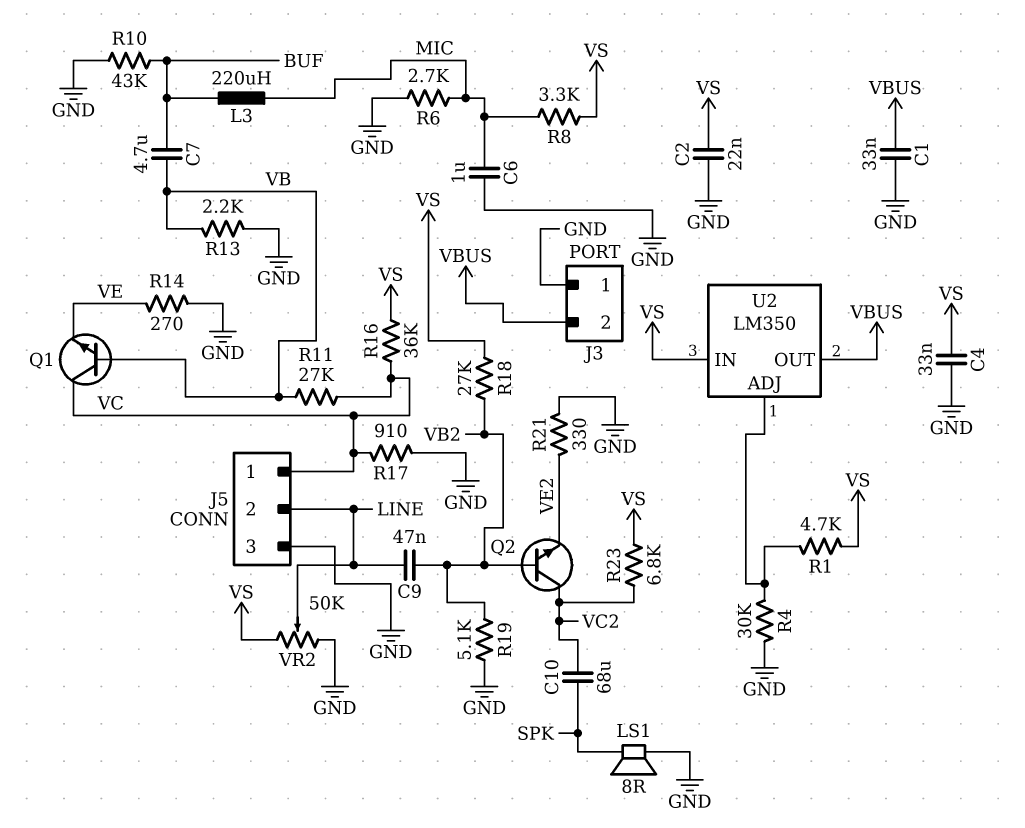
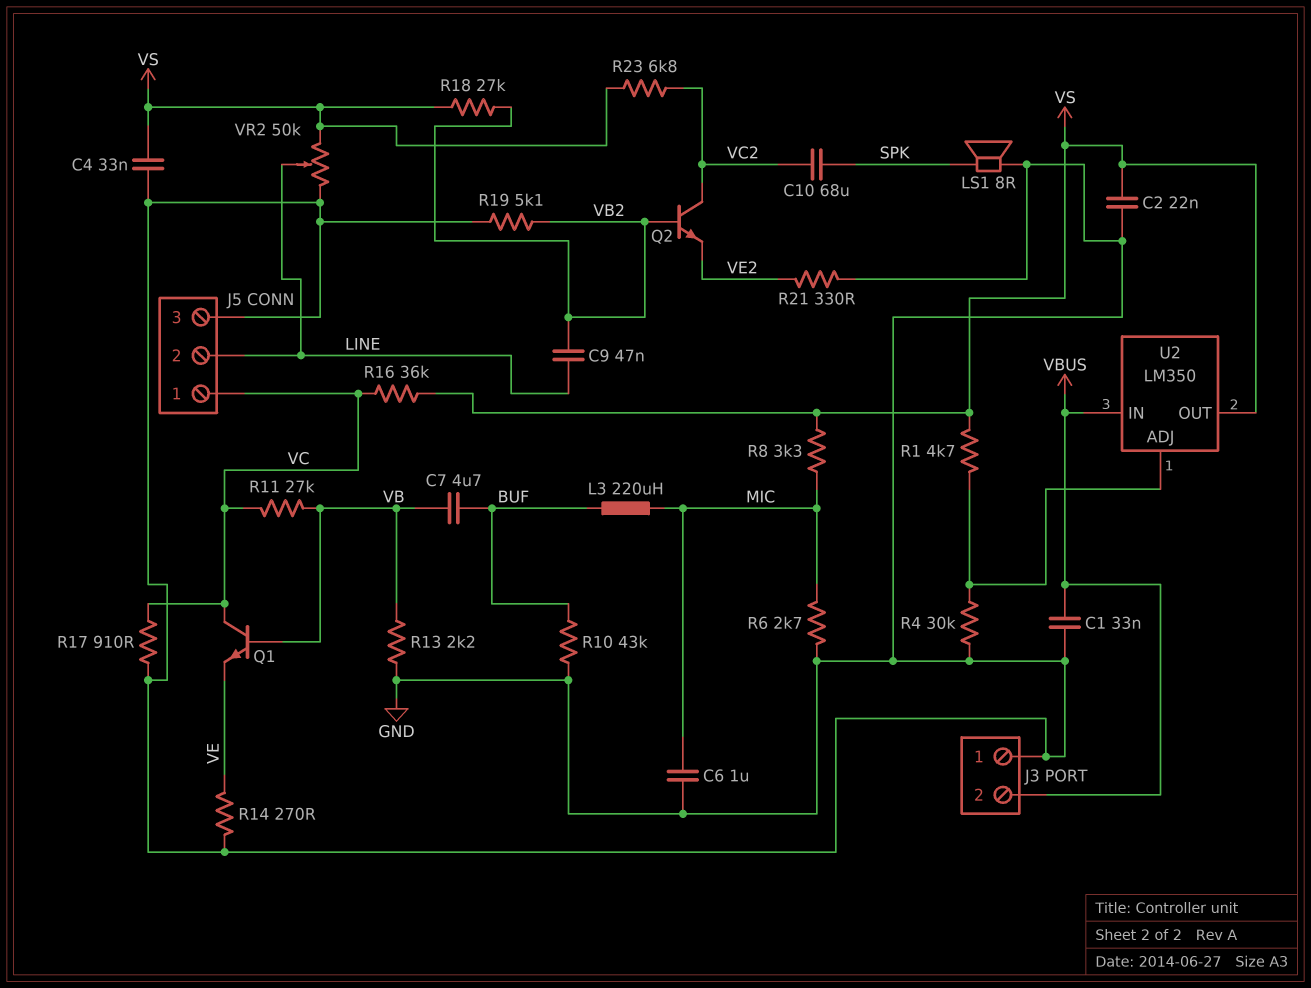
U2 pin IN: VS -> VBUS
U2 pin OUT: VBUS -> VS

